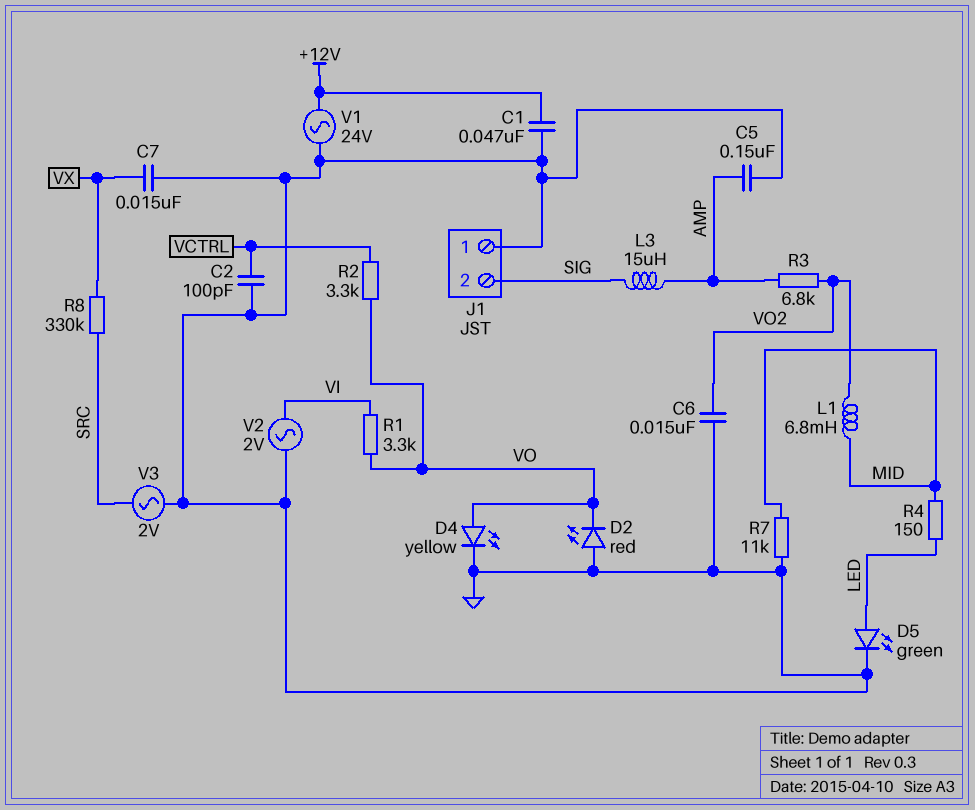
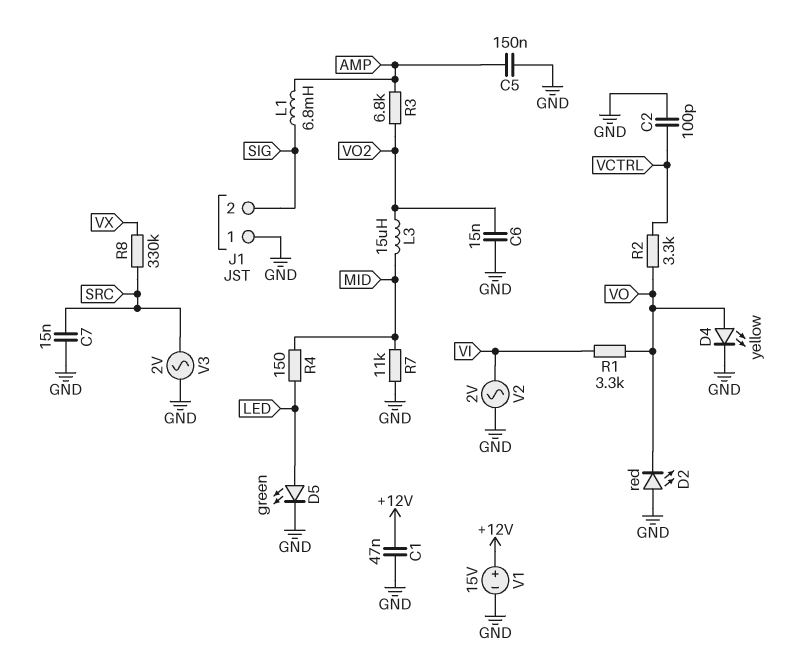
C7: 15nF (GND, VX) -> 15nF (GND, SRC)
L1: 6.8mH (MID, VO2) -> 6.8mH (AMP, SIG)
L3: 15uH (AMP, SIG) -> 15uH (MID, VO2)
V1: AC 24V (+12V, GND) -> 15V (plus +12V, minus GND)

